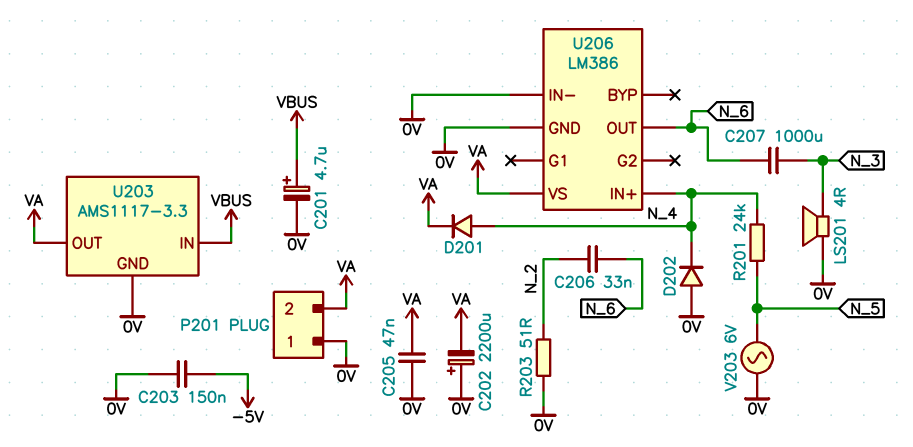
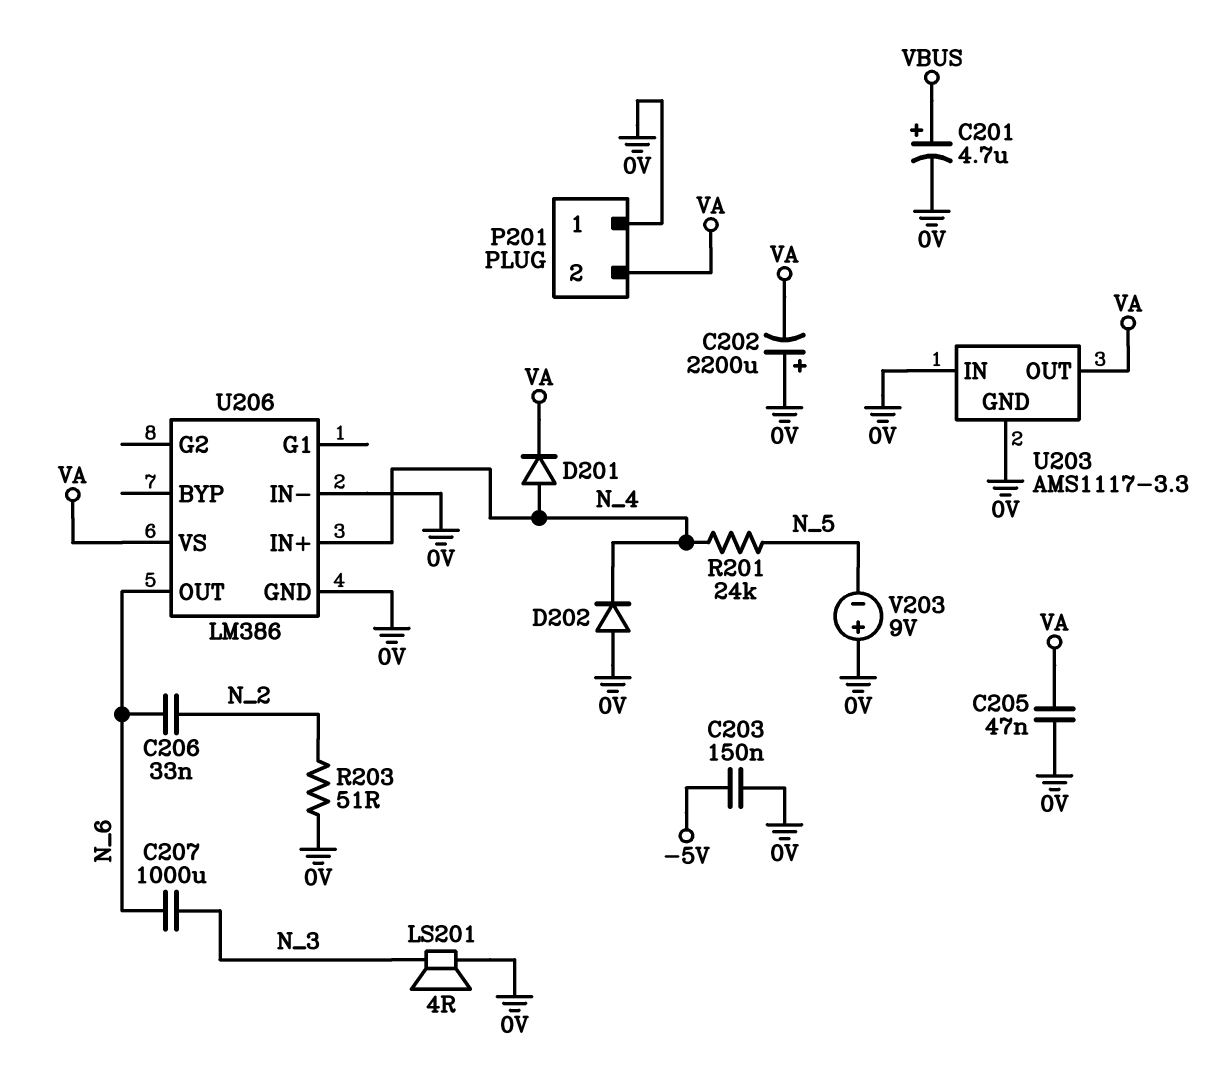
U203 pin IN: VBUS -> 0V
V203: AC 6V (0V, N_5) -> 9V (plus 0V, minus N_5)

